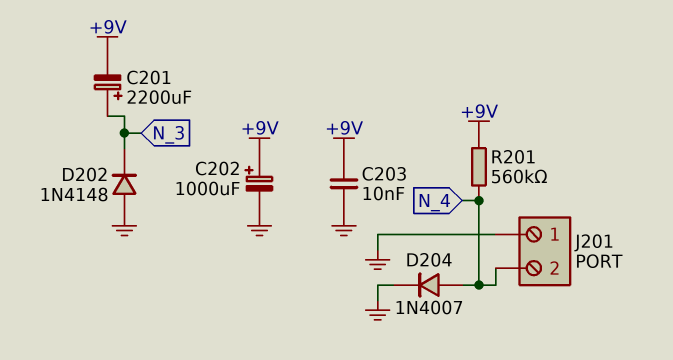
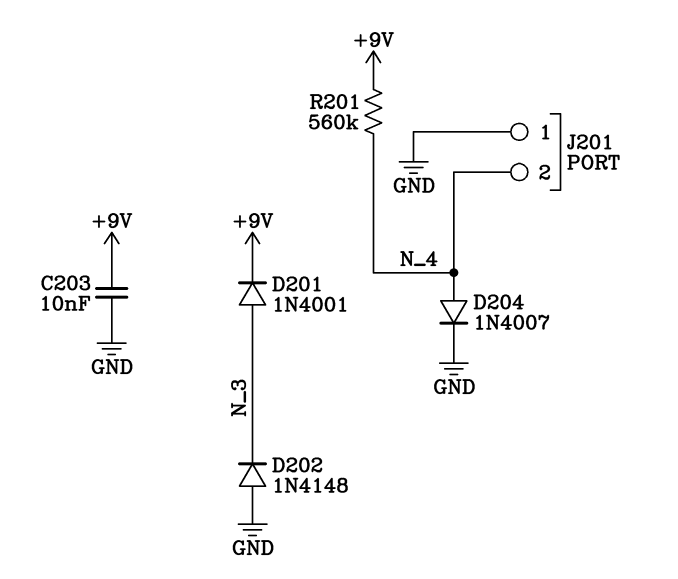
C201: 2200uF (plus N_3, minus +9V) -> none
C202: 1000uF (plus +9V, minus GND) -> none
D201: none -> diode 1N4001 (A N_3, K +9V)

